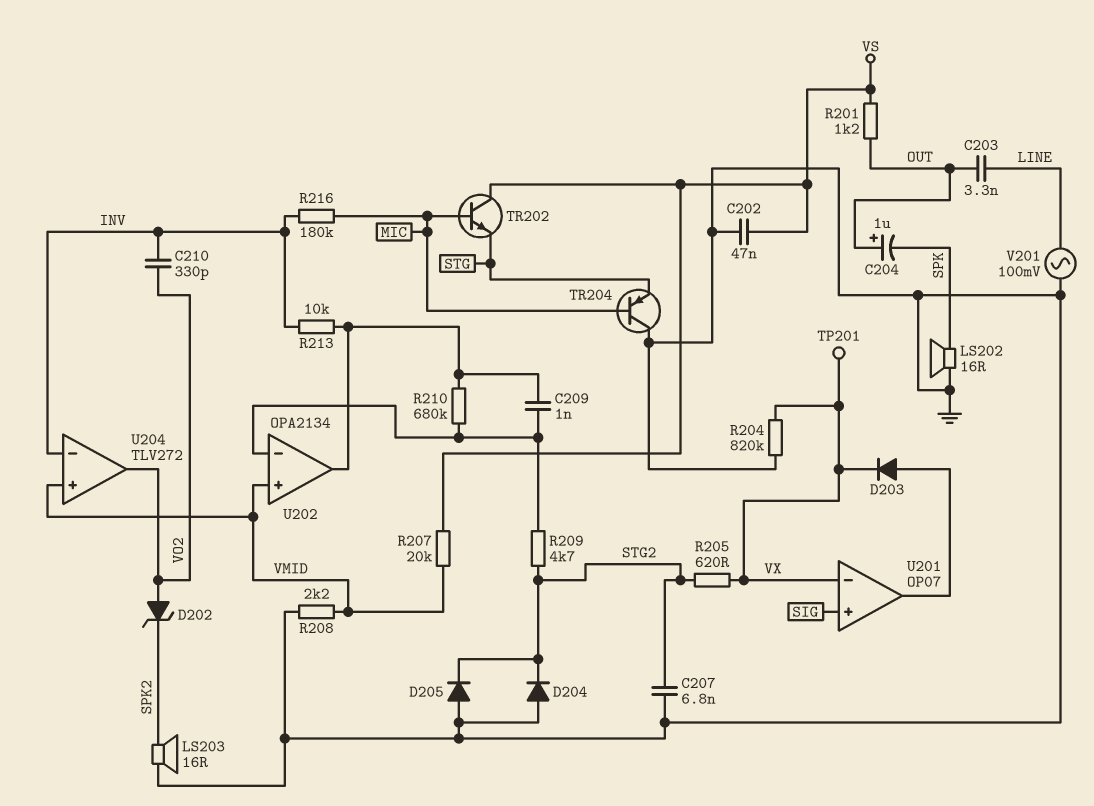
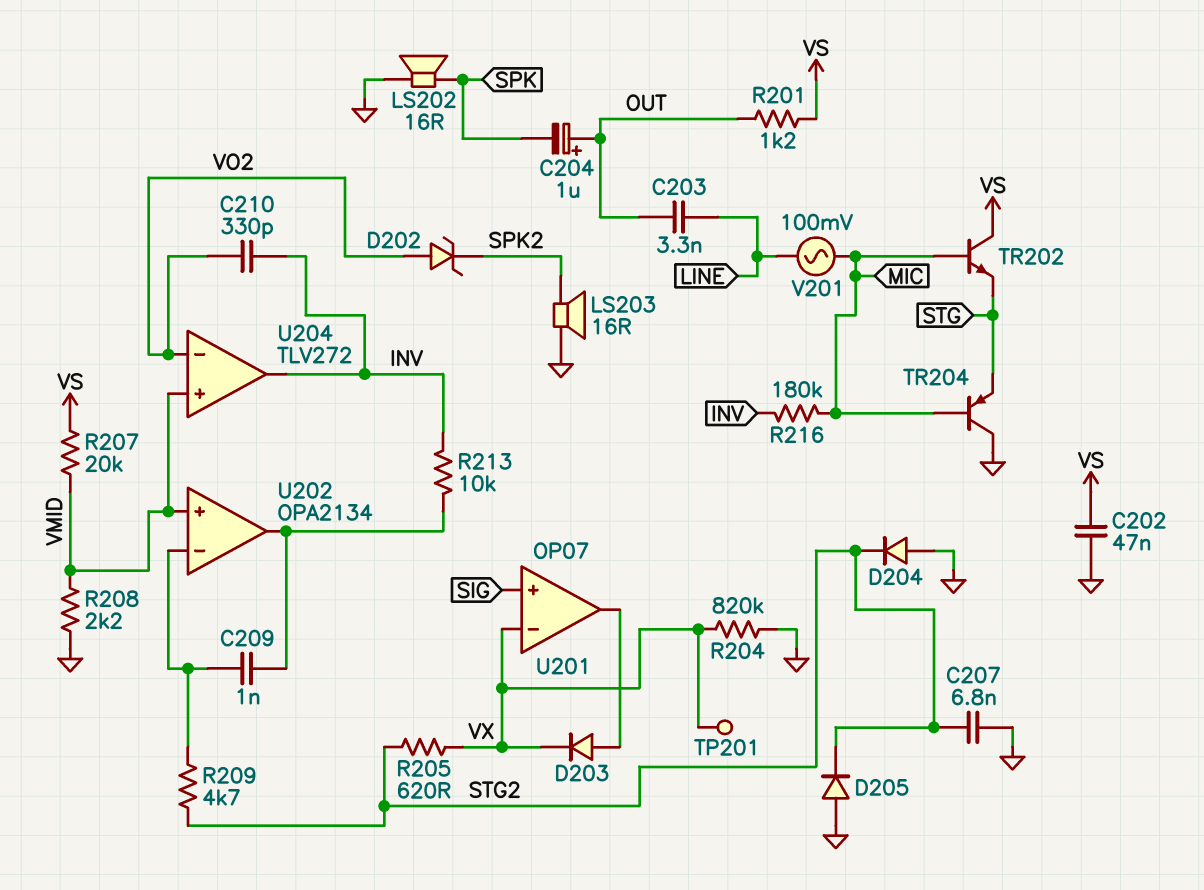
R210: 680k (U202/in-, U202/out) -> none
U204 pin in-: INV -> VO2
U204 pin out: VO2 -> INV
V201: AC 100mV (GND, LINE) -> AC 100mV (LINE, MIC)

